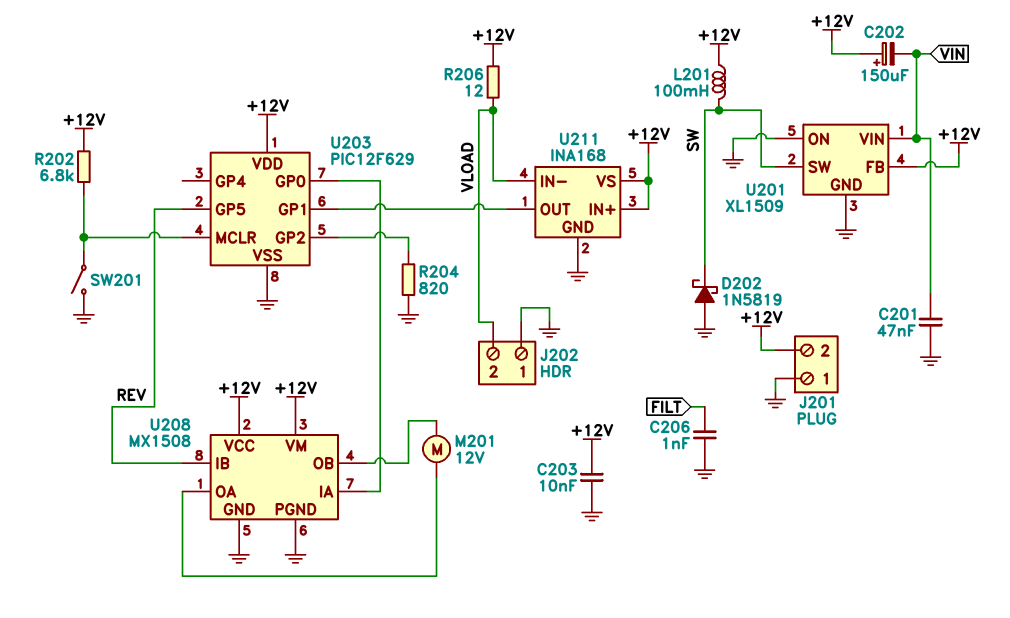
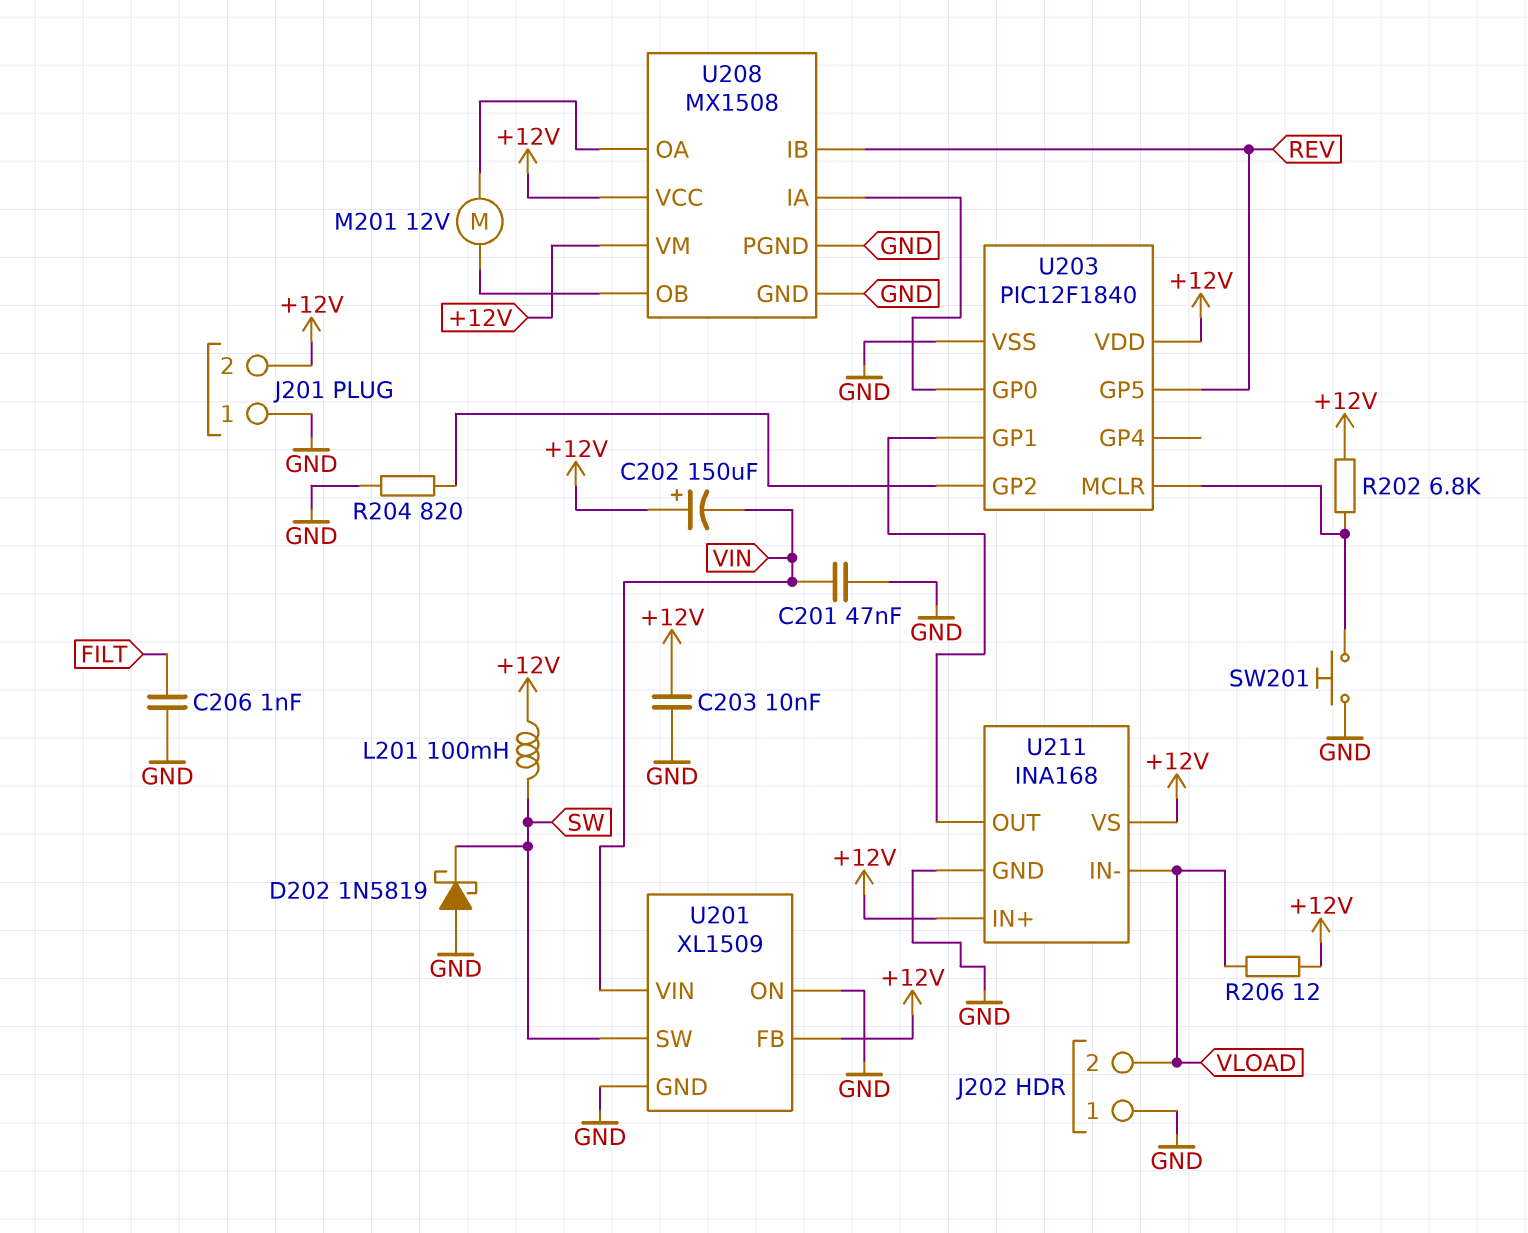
SW201: switch (GND, U203/MCLR) -> button (GND, U203/MCLR)
U203: PIC12F629 -> PIC12F1840

